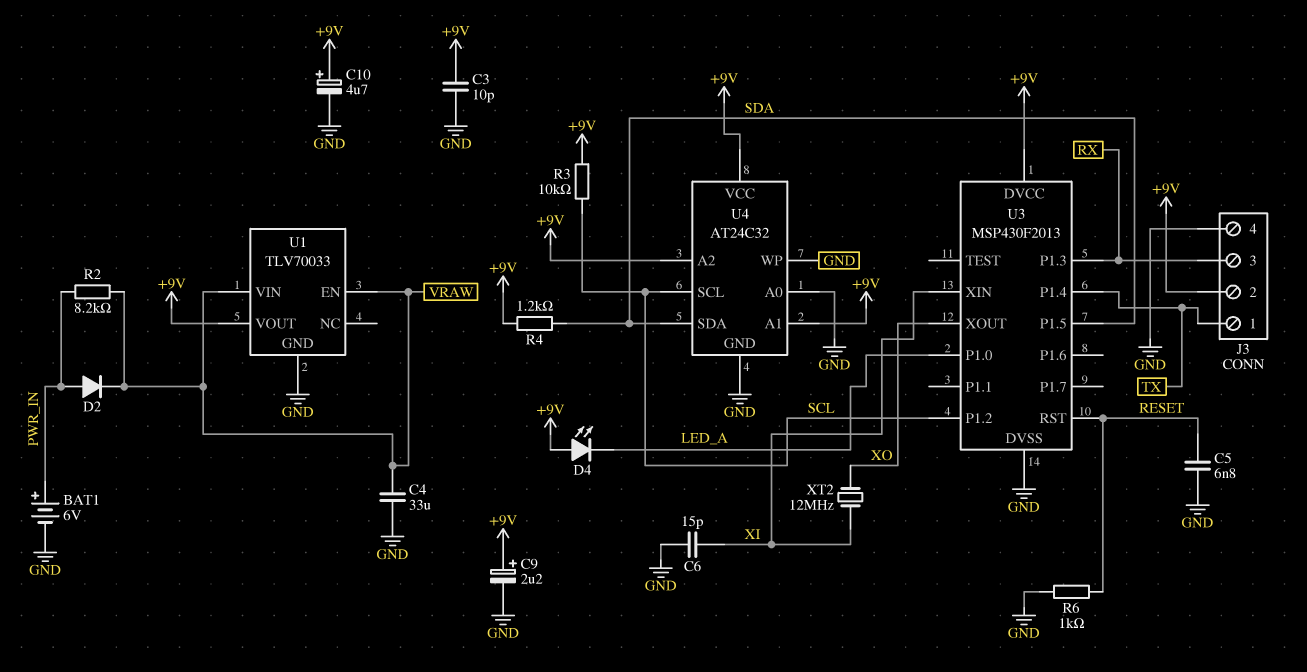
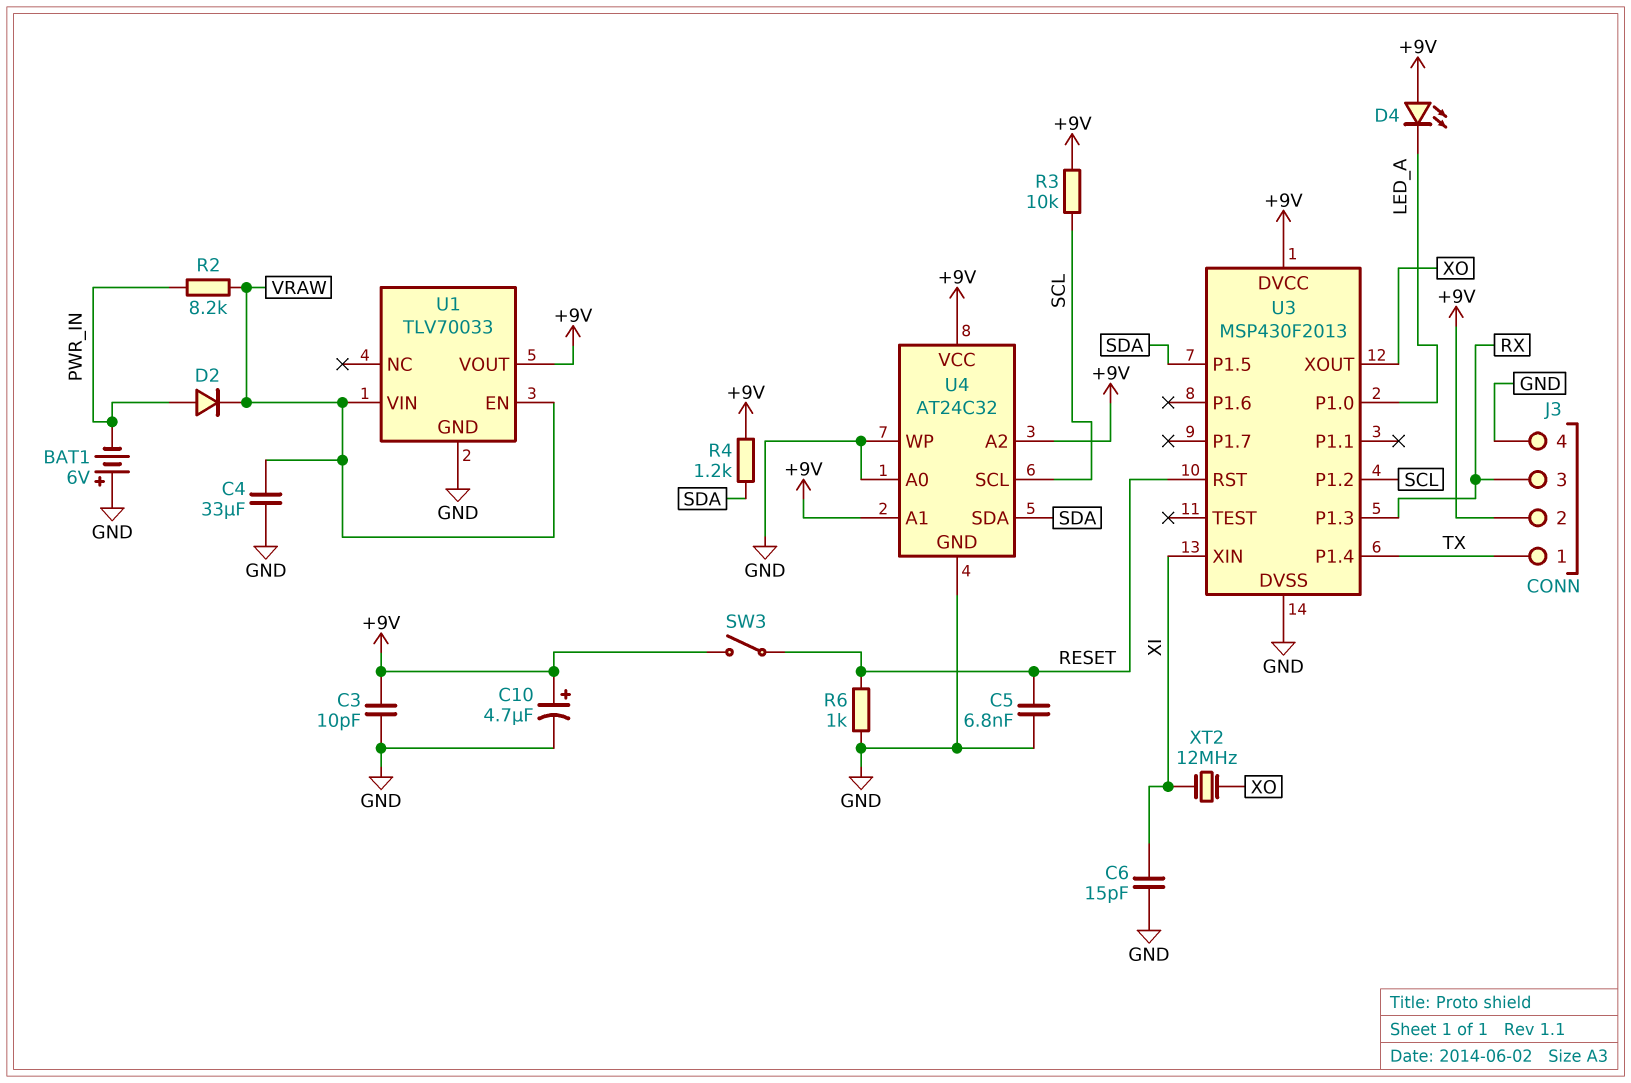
BAT1: 6V (plus PWR_IN, minus GND) -> 6V (plus GND, minus PWR_IN)
C9: 2.2uF (plus +9V, minus GND) -> none
SW3: none -> switch (+9V, RESET)

